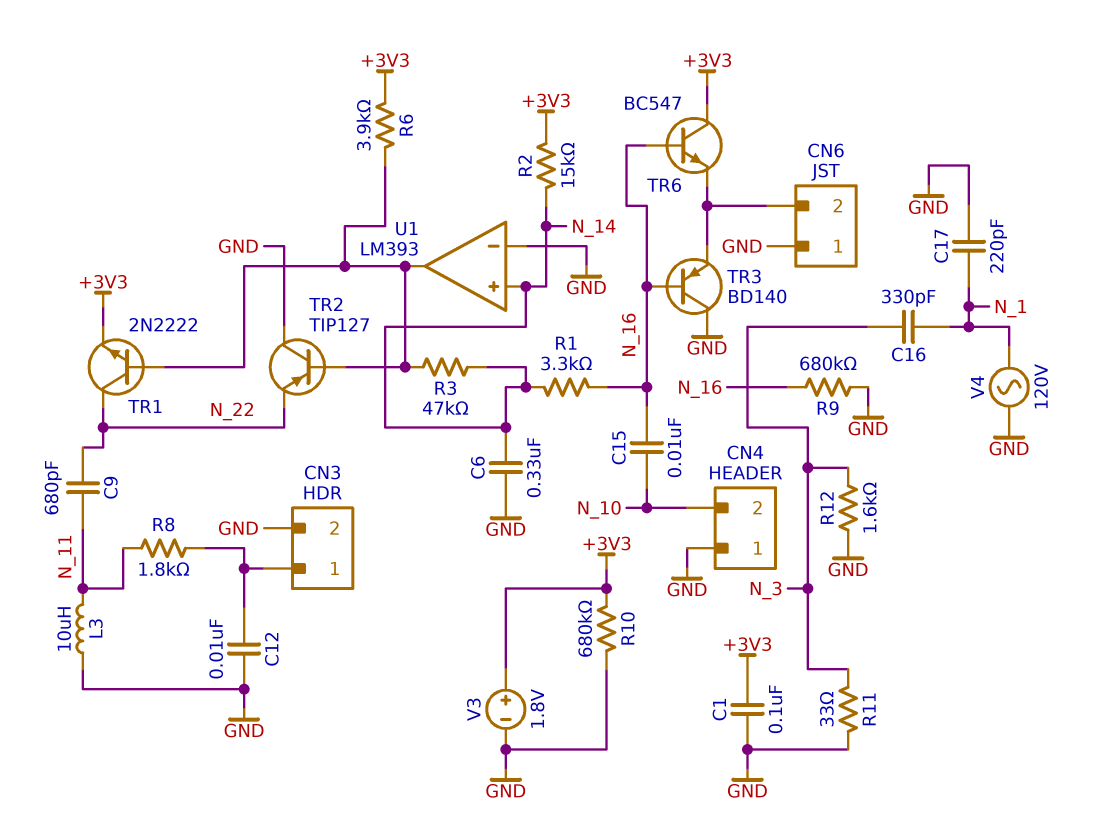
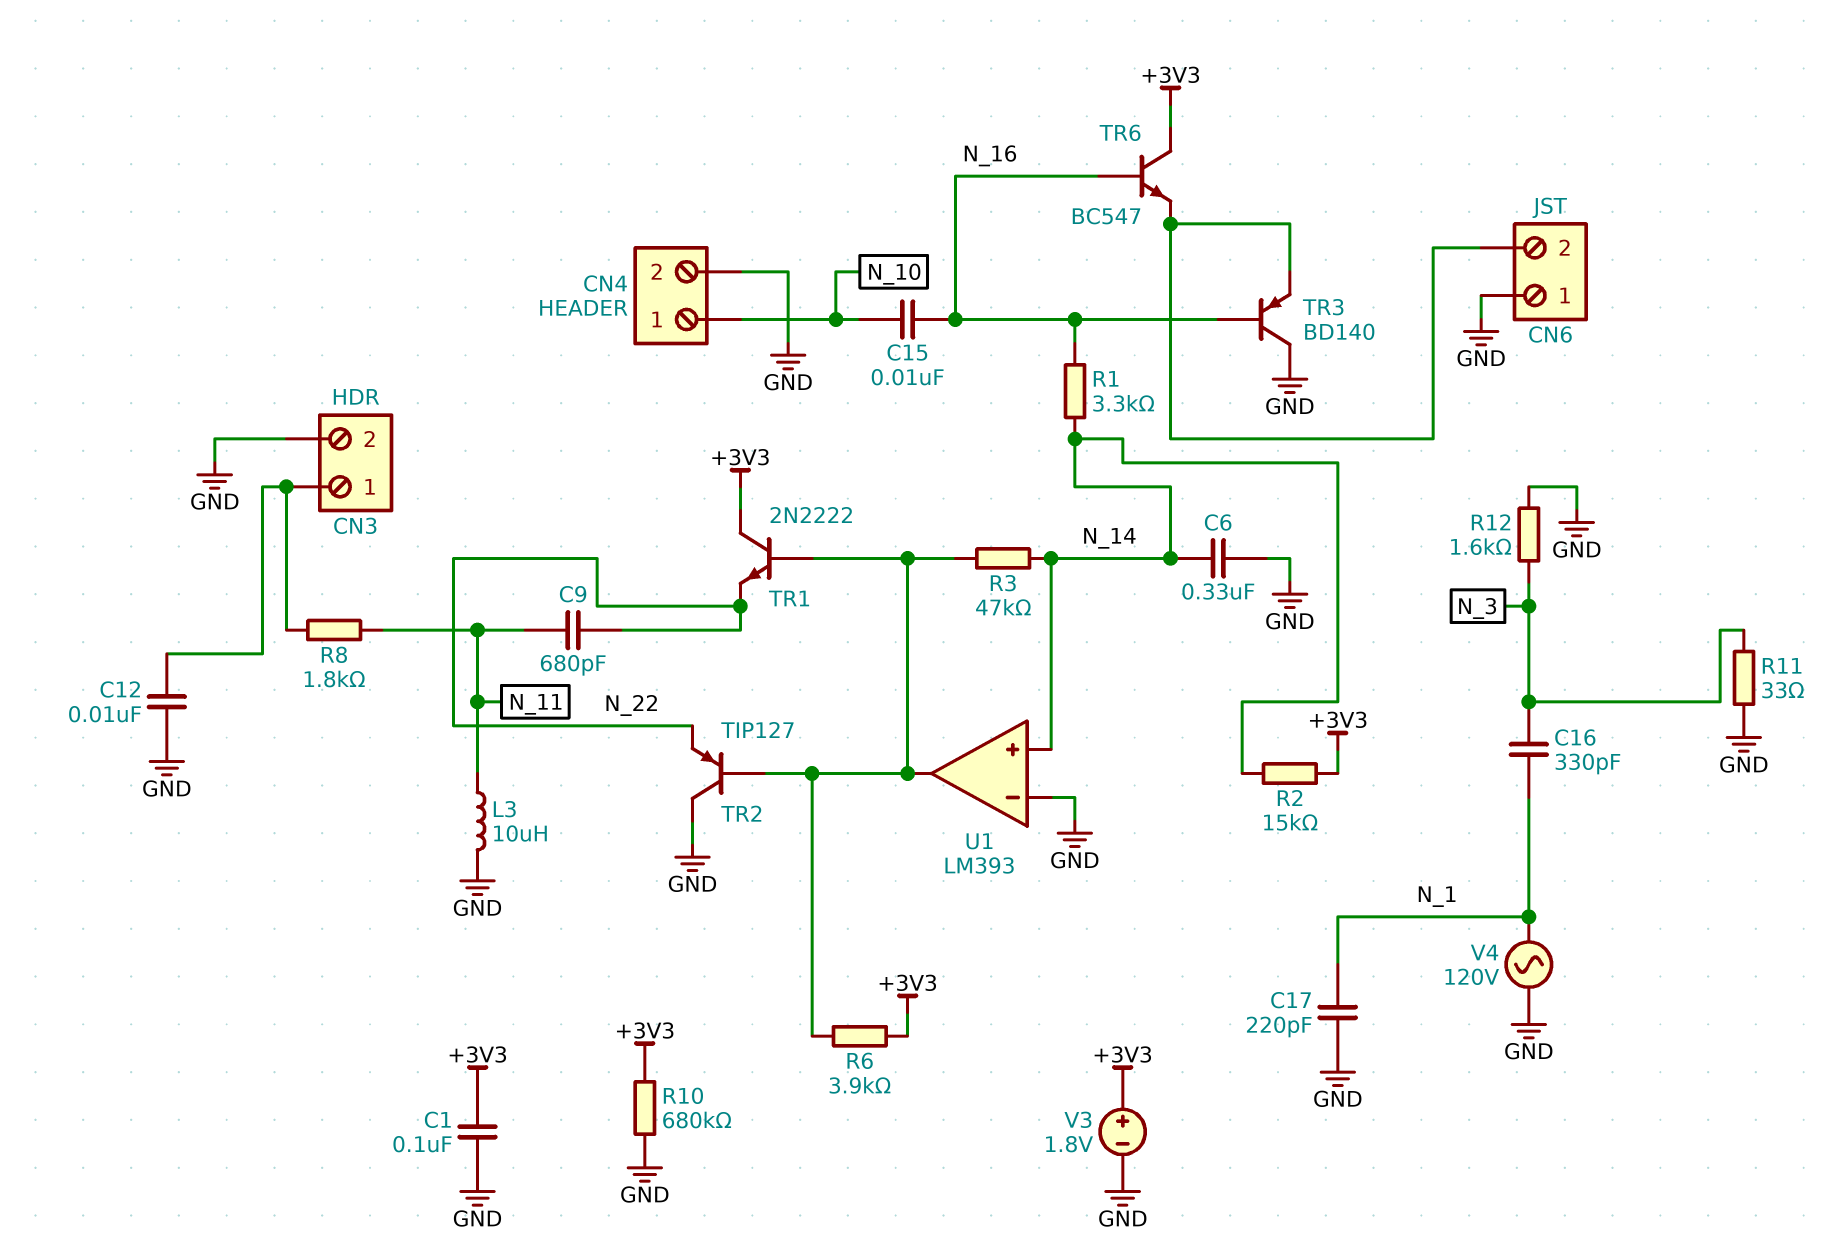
CN4 pin 1: GND -> N_10
CN4 pin 2: N_10 -> GND
R9: 680k (GND, N_16) -> none
TR1: NPN 2N2222 (B U1/out, C N_22, E +3V3) -> NPN 2N2222 (B U1/out, C +3V3, E N_22)

